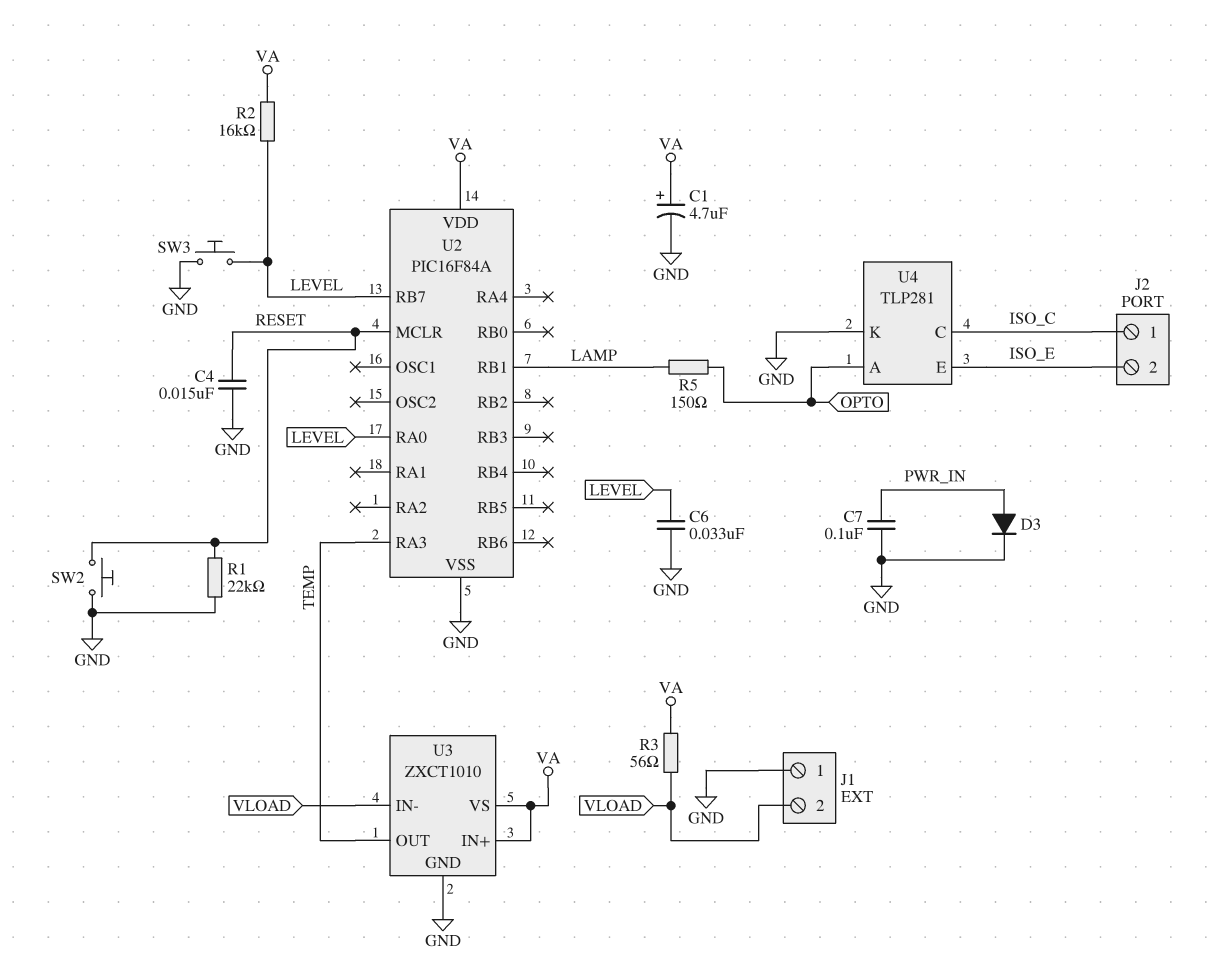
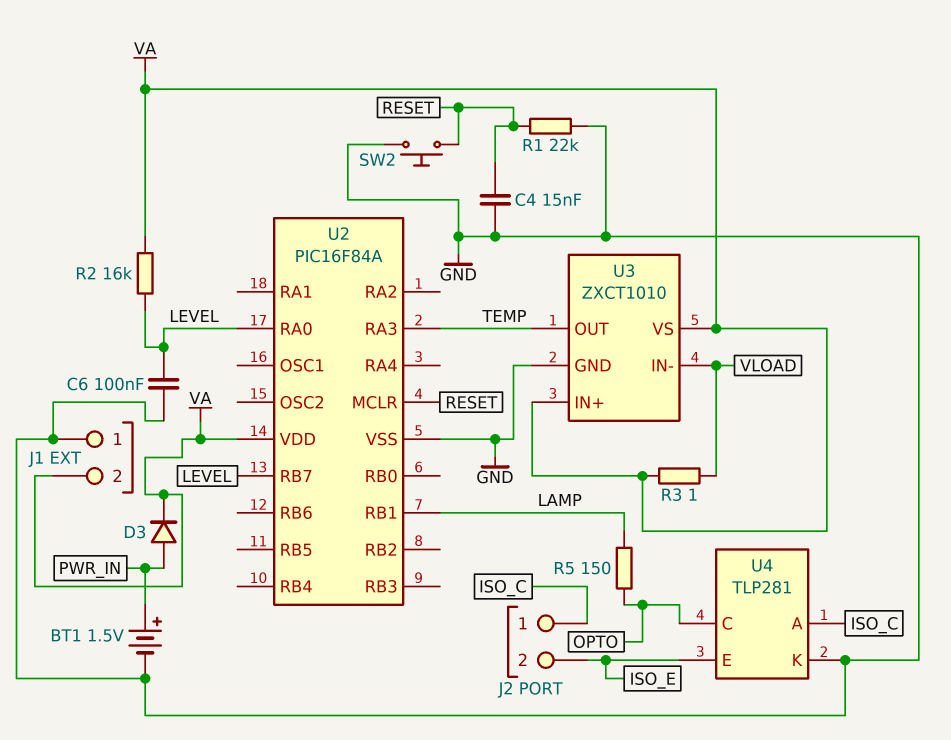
BT1: none -> 1.5V (plus PWR_IN, minus GND)
C1: 4.7uF (plus VA, minus GND) -> none
C6: 33nF (GND, LEVEL) -> 100nF (GND, LEVEL)
C7: 100nF (GND, PWR_IN) -> none
D3: diode (A PWR_IN, K GND) -> diode (A PWR_IN, K VA)
J1 pin 2: VLOAD -> VA
R3: 56 (VA, VLOAD) -> 1 (VA, VLOAD)
SW3: button (GND, LEVEL) -> none
U4 pin A: OPTO -> ISO_C
U4 pin C: ISO_C -> OPTO

